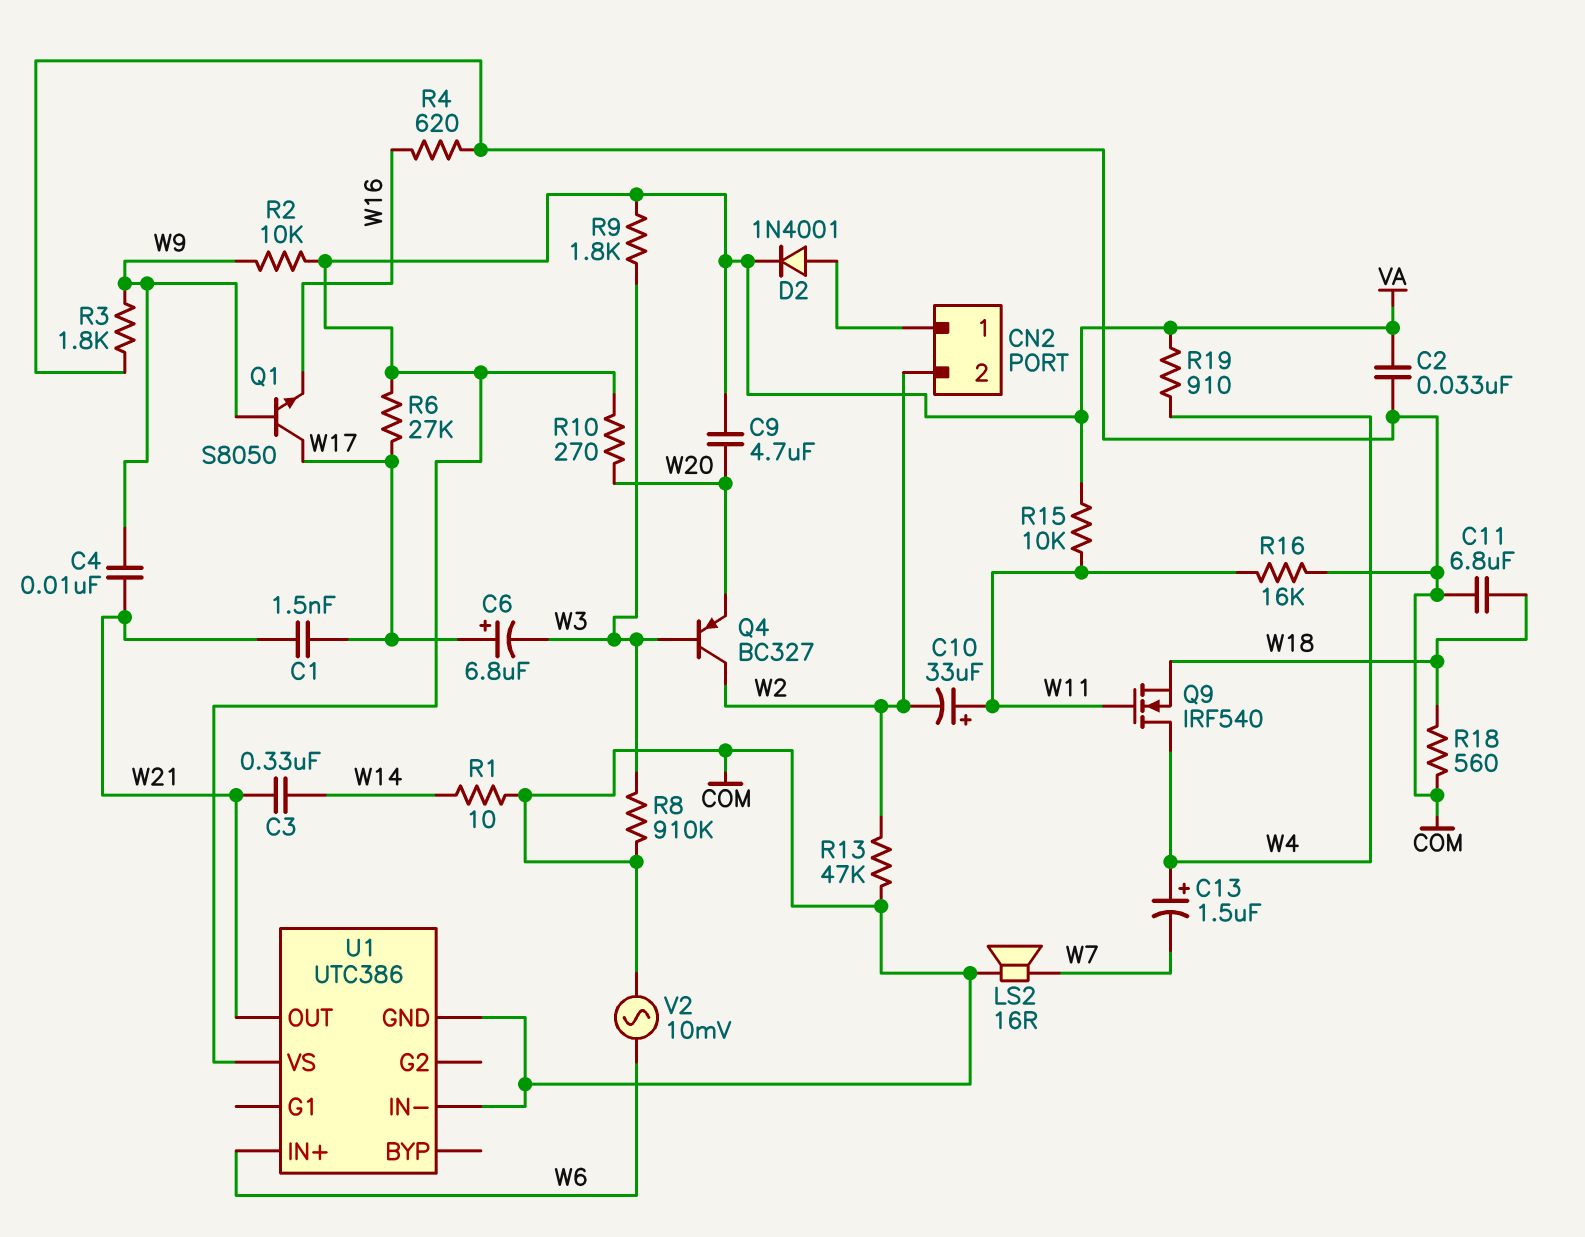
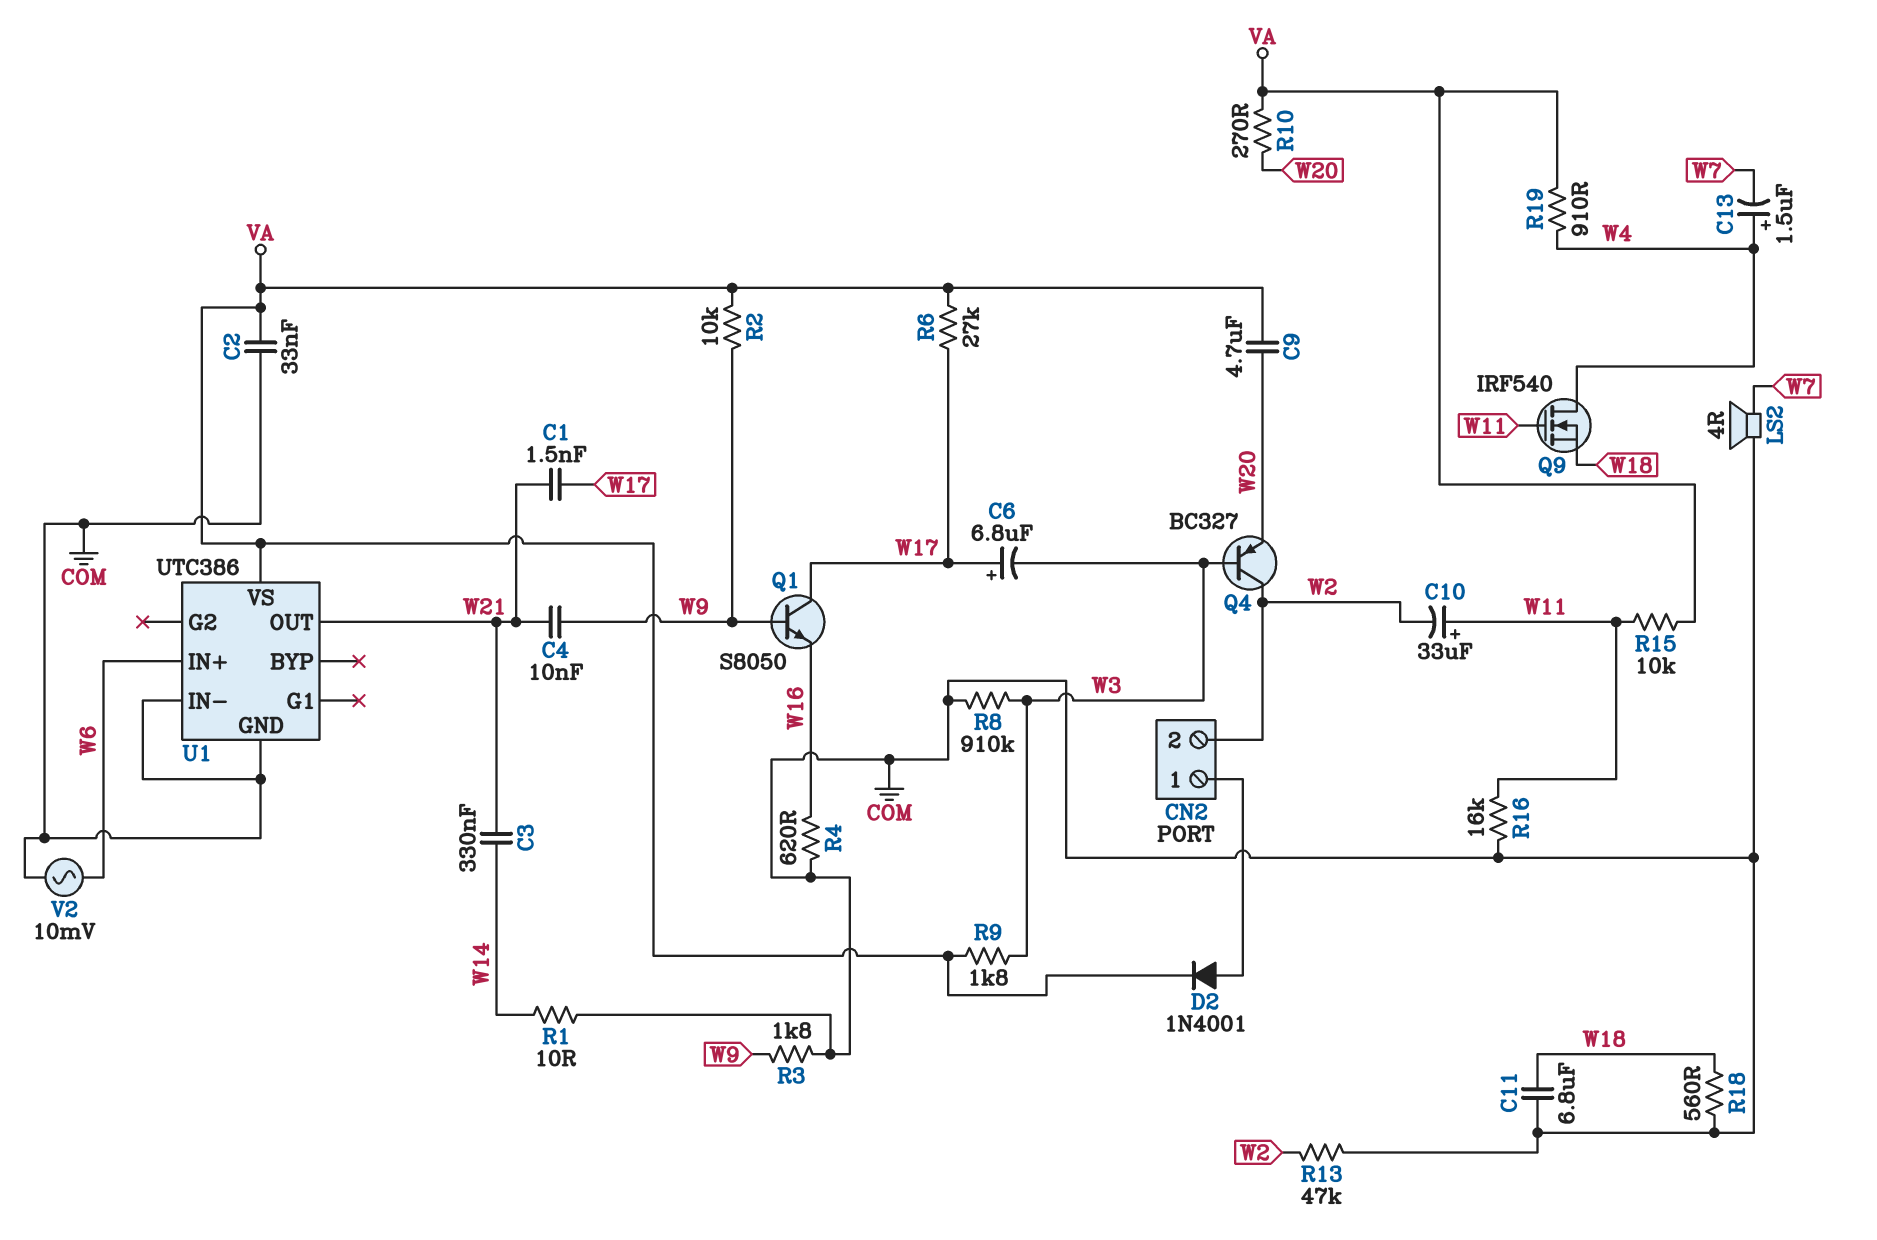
LS2: speaker 16R (COM, W7) -> speaker 4R (COM, W7)

